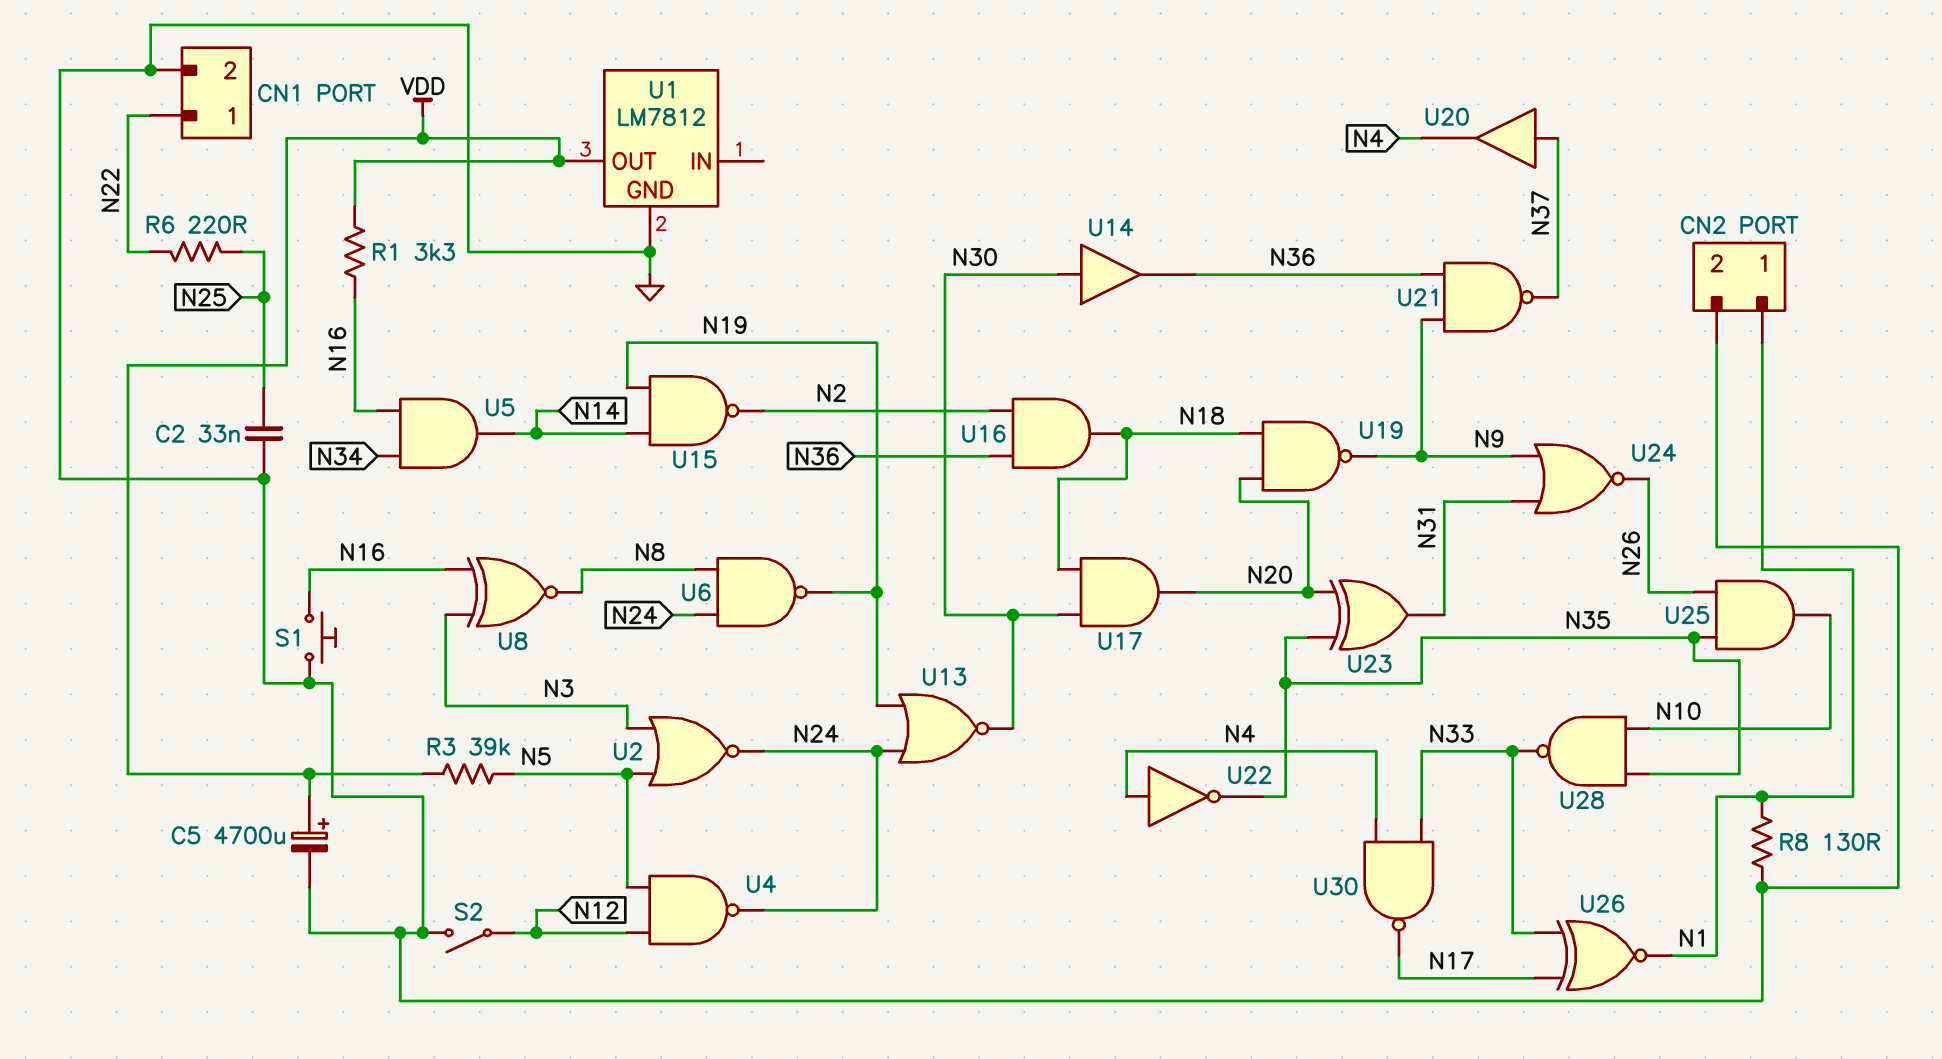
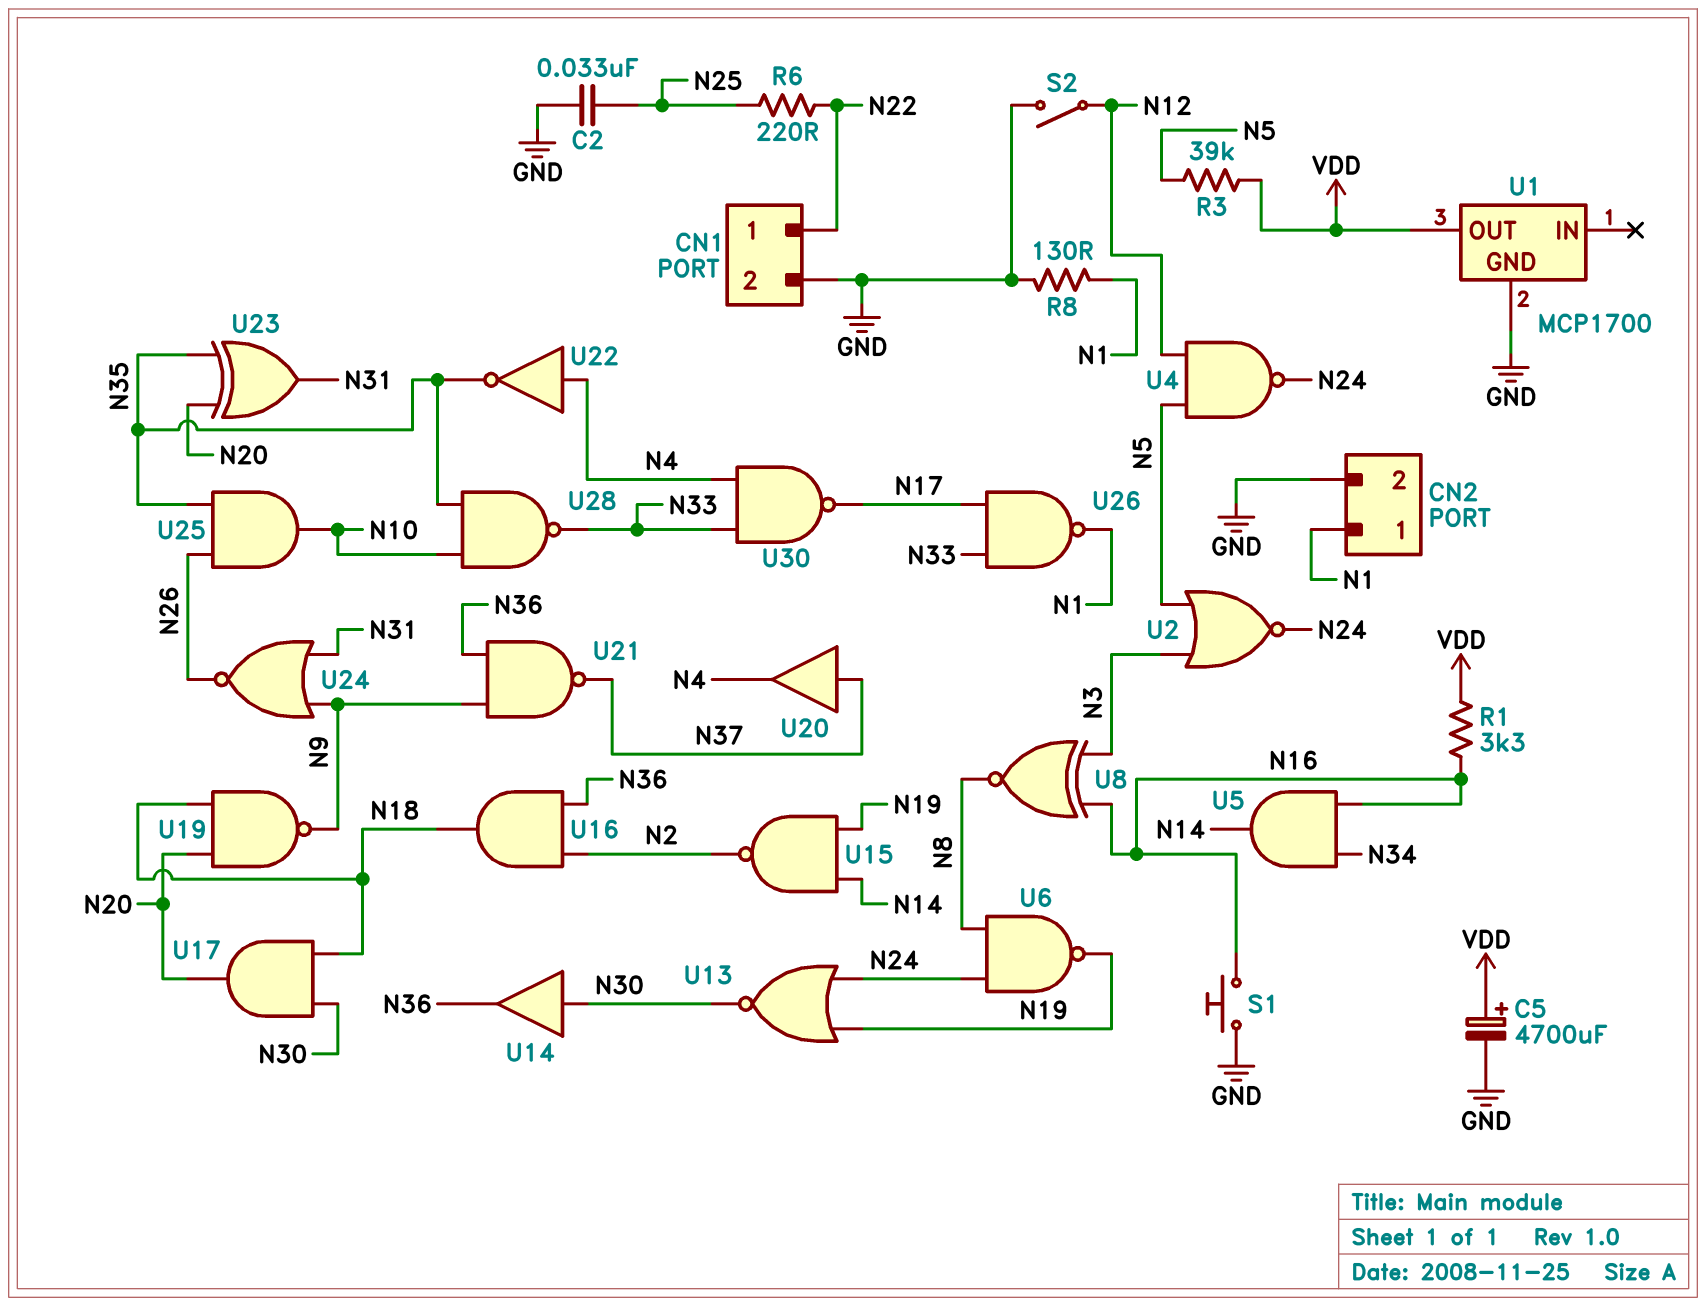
U1: LM7812 -> MCP1700
U26: XNOR (in N17, in N33, out N1) -> NAND (in N17, in N33, out N1)

